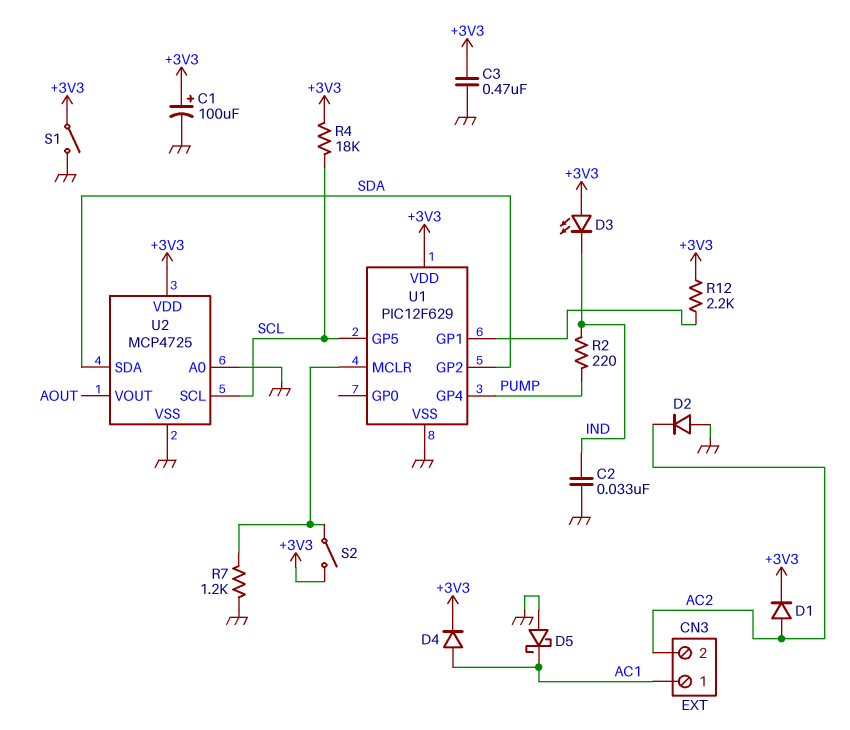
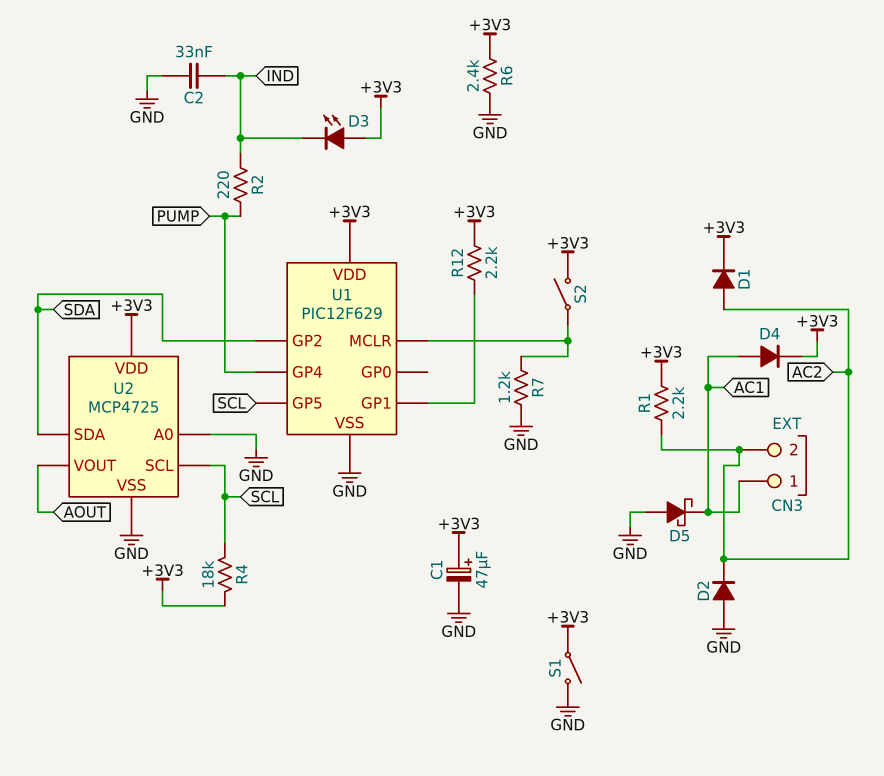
C1: 100uF (plus +3V3, minus GND) -> 47uF (plus +3V3, minus GND)
C3: 470nF (+3V3, GND) -> none
R1: none -> 2.2k (+3V3, AC2)
R6: none -> 2.4k (+3V3, GND)

